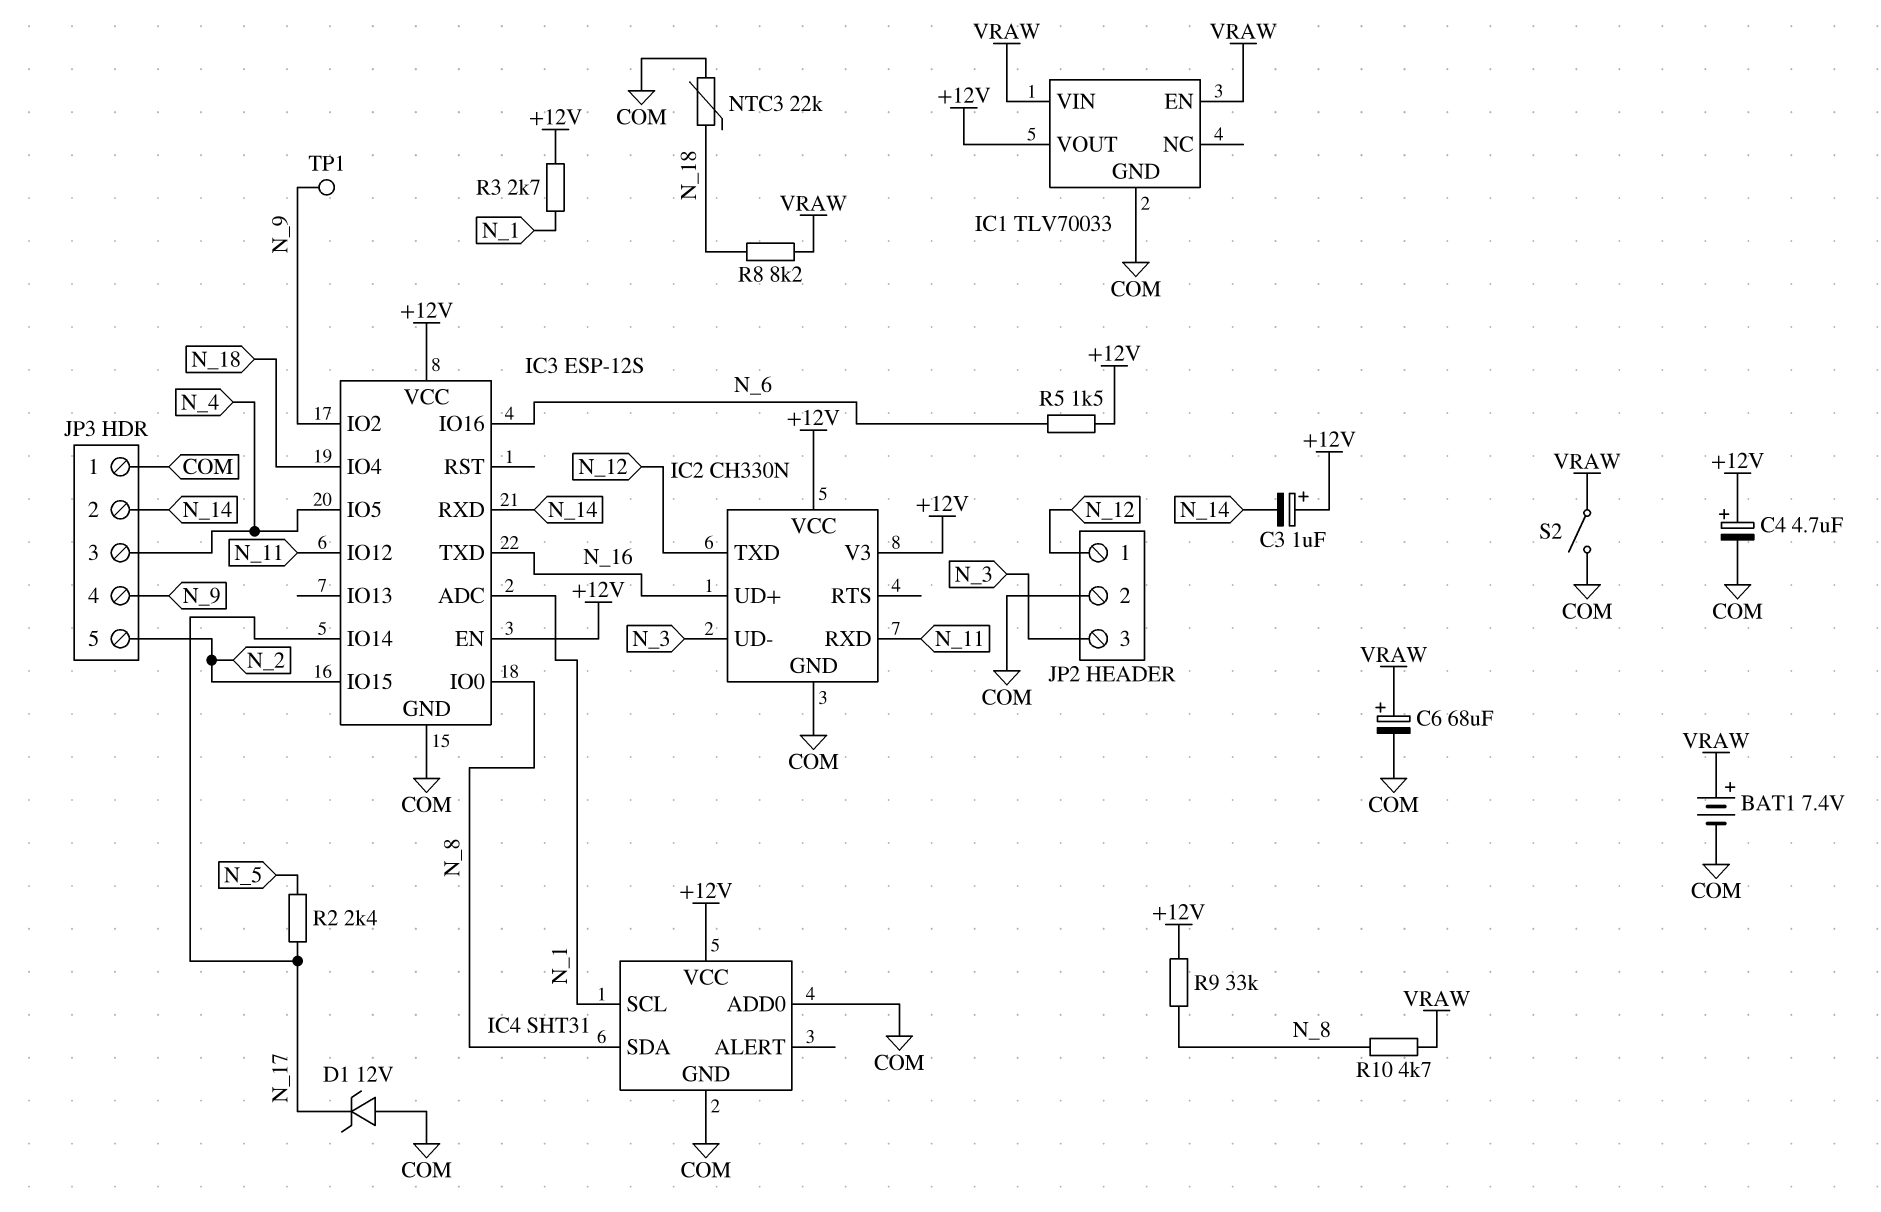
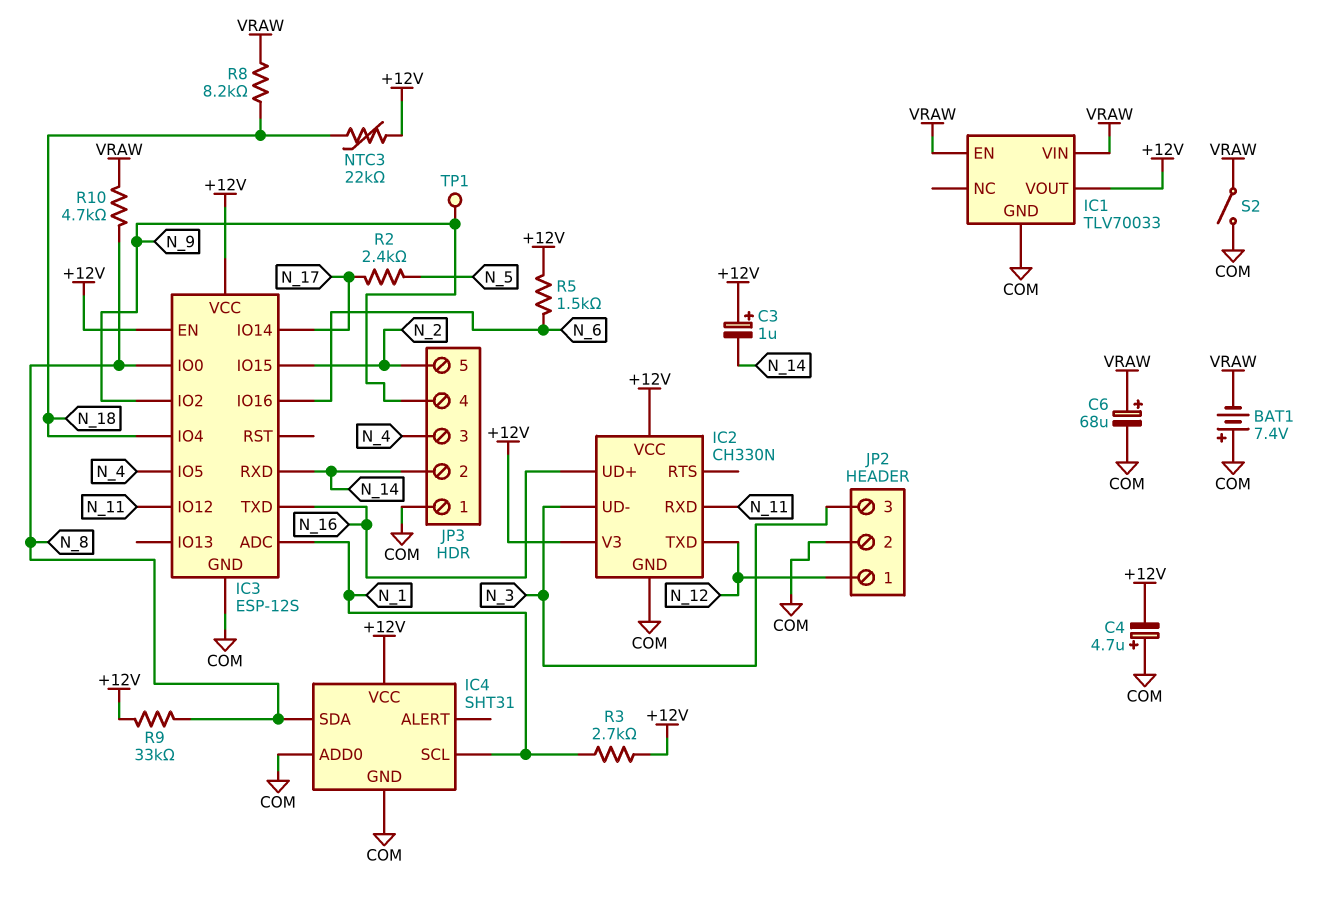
BAT1: 7.4V (plus VRAW, minus COM) -> 7.4V (plus COM, minus VRAW)
C4: 4.7uF (plus +12V, minus COM) -> 4.7uF (plus COM, minus +12V)
D1: zener 12V (A COM, K N_17) -> none
NTC3: 22k (COM, N_18) -> 22k (+12V, N_18)

